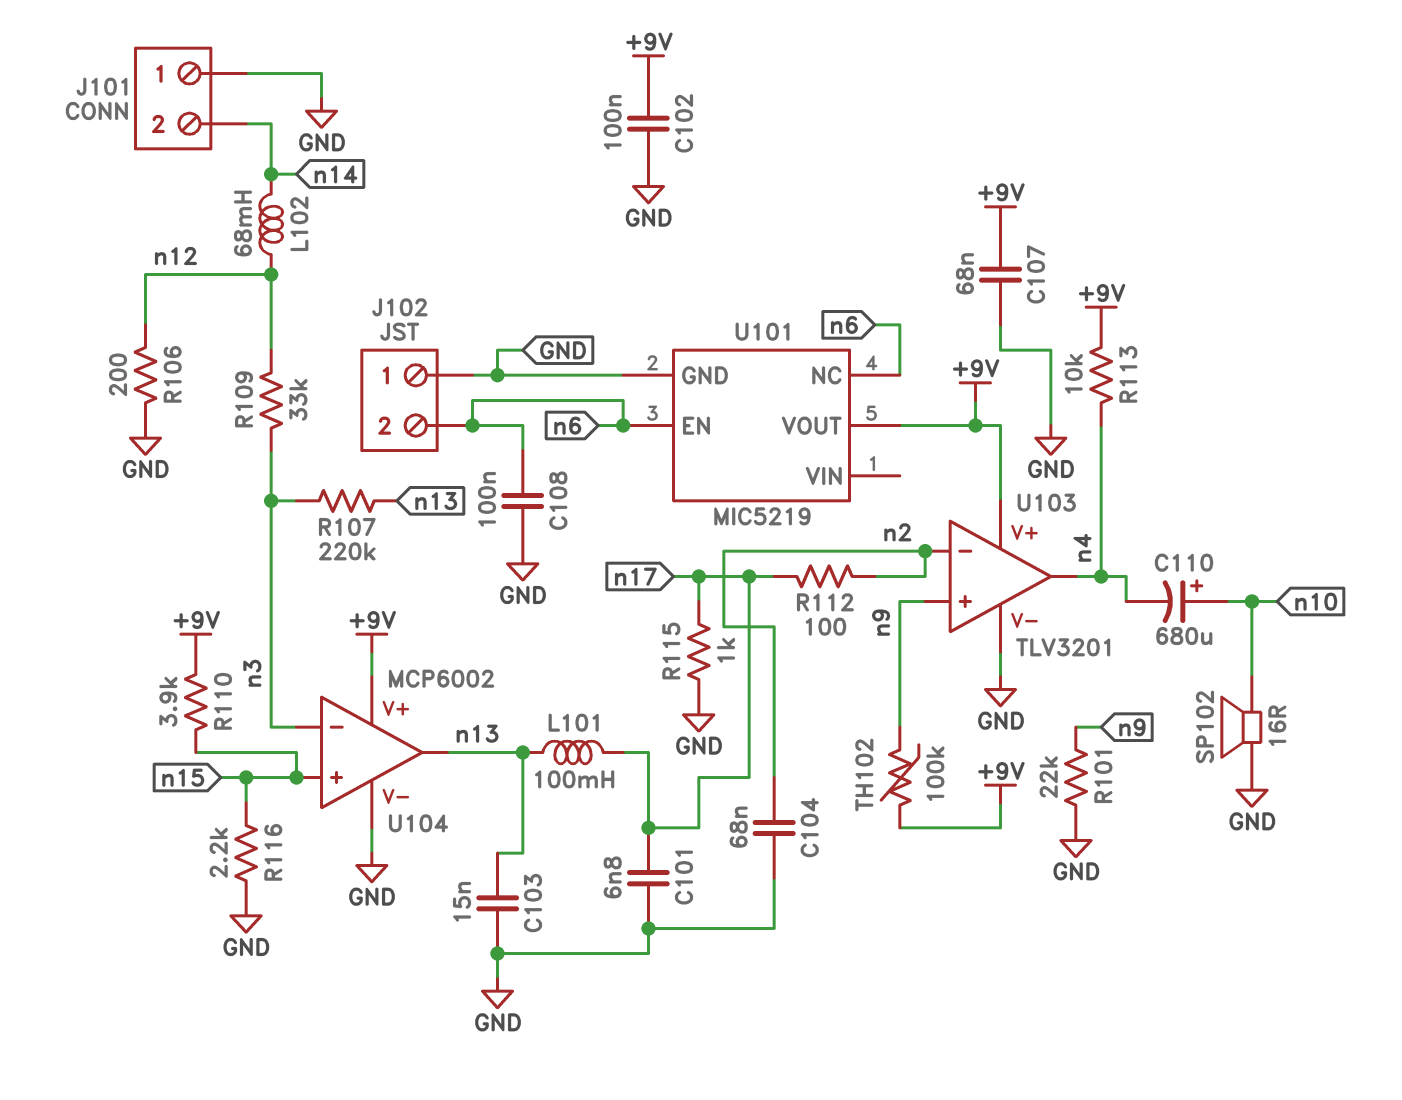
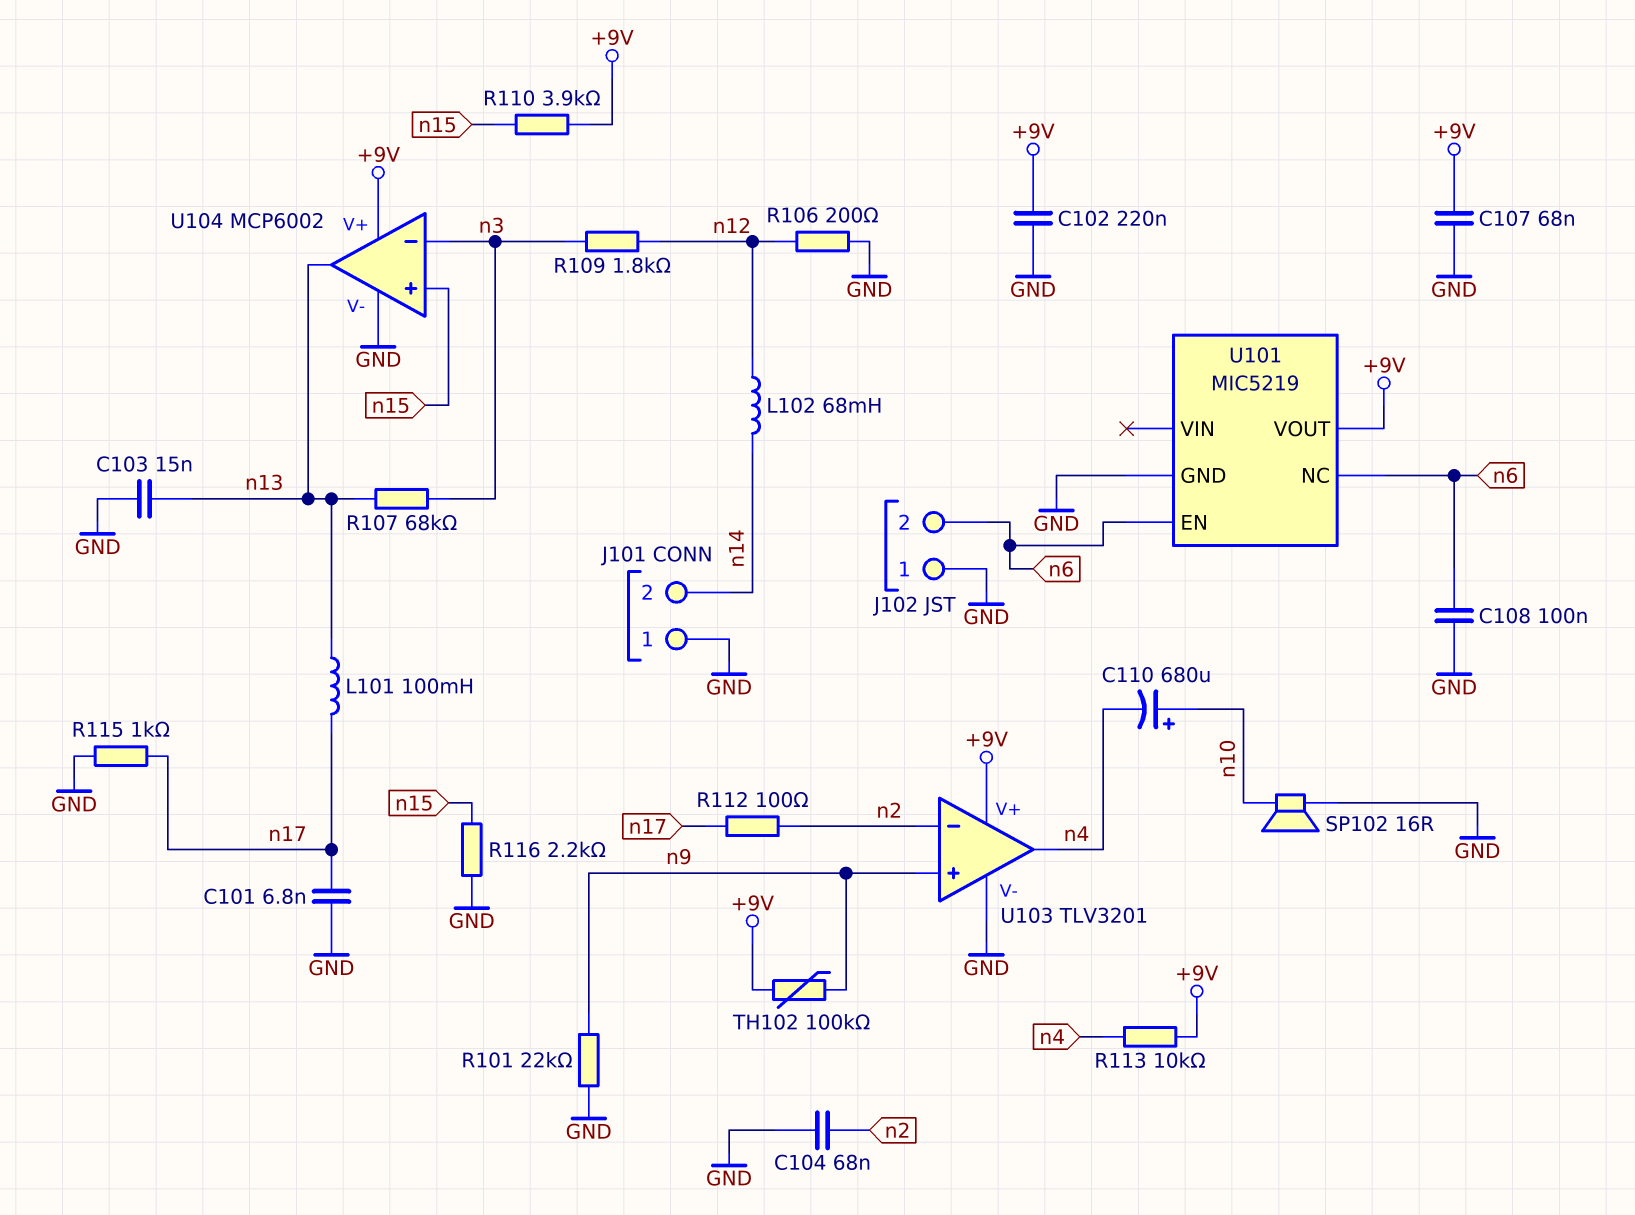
C102: 100nF (+9V, GND) -> 220nF (+9V, GND)
R107: 220k (n3, n13) -> 68k (n3, n13)
R109: 33k (n3, n12) -> 1.8k (n3, n12)

